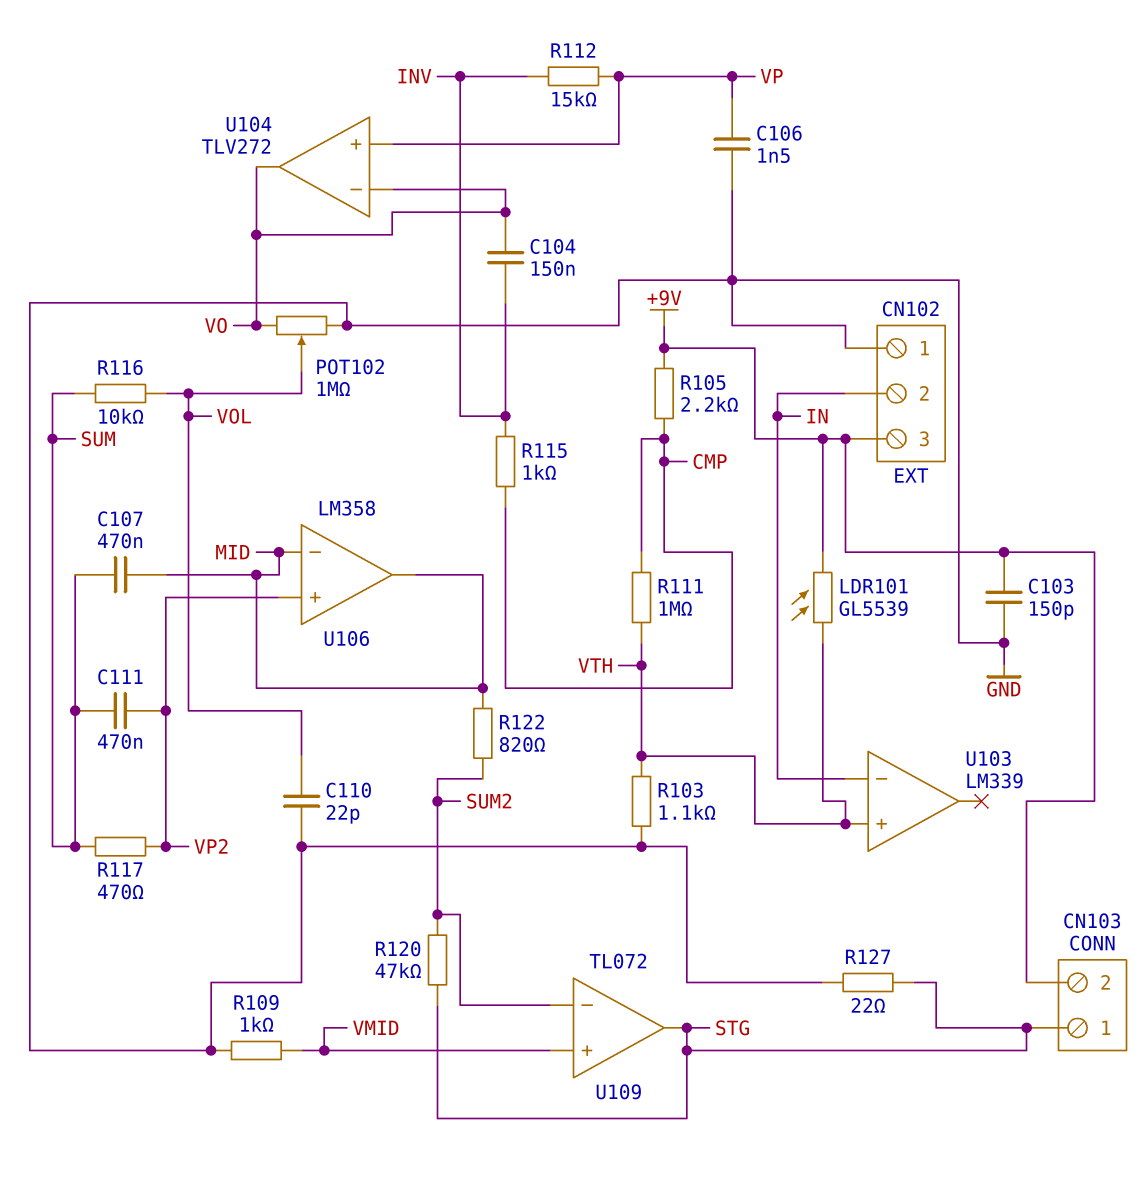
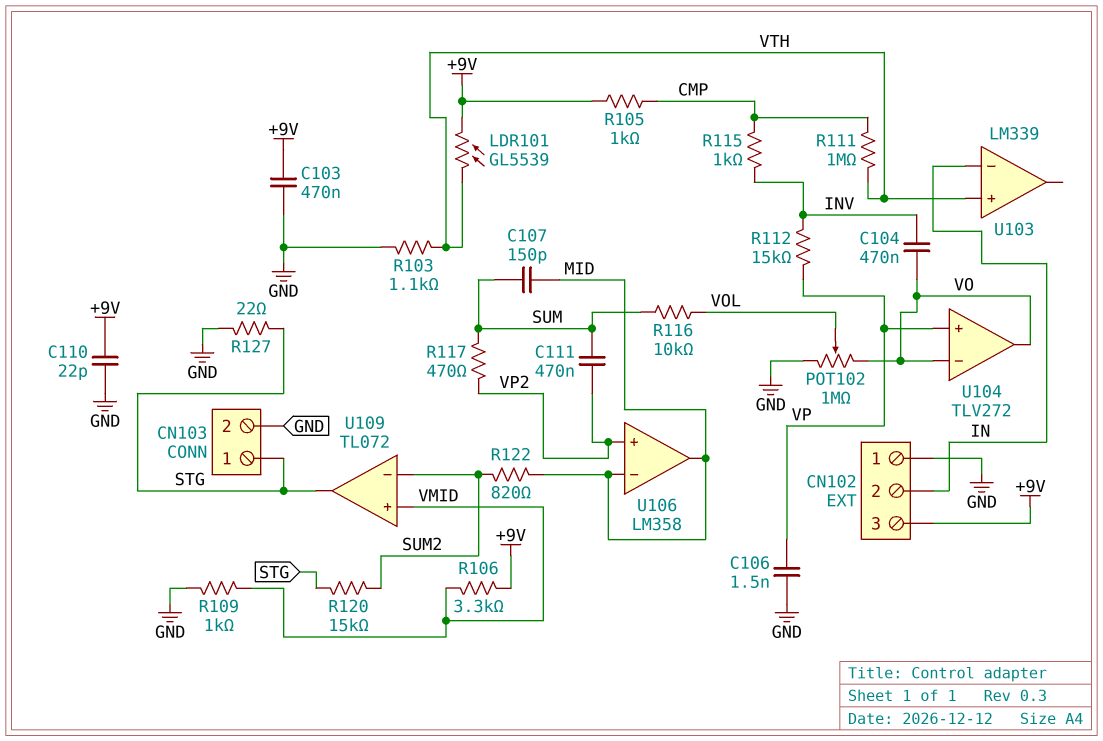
C103: 150pF (+9V, GND) -> 470nF (+9V, GND)
C104: 150nF (INV, VO) -> 470nF (INV, VO)
C107: 470nF (MID, SUM) -> 150pF (MID, SUM)
C110: 22pF (GND, VOL) -> 22pF (+9V, GND)
CN103 pin 2: +9V -> GND
R105: 2.2k (+9V, CMP) -> 1k (+9V, CMP)
R106: none -> 3.3k (+9V, VMID)
R120: 47k (STG, SUM2) -> 15k (STG, SUM2)

